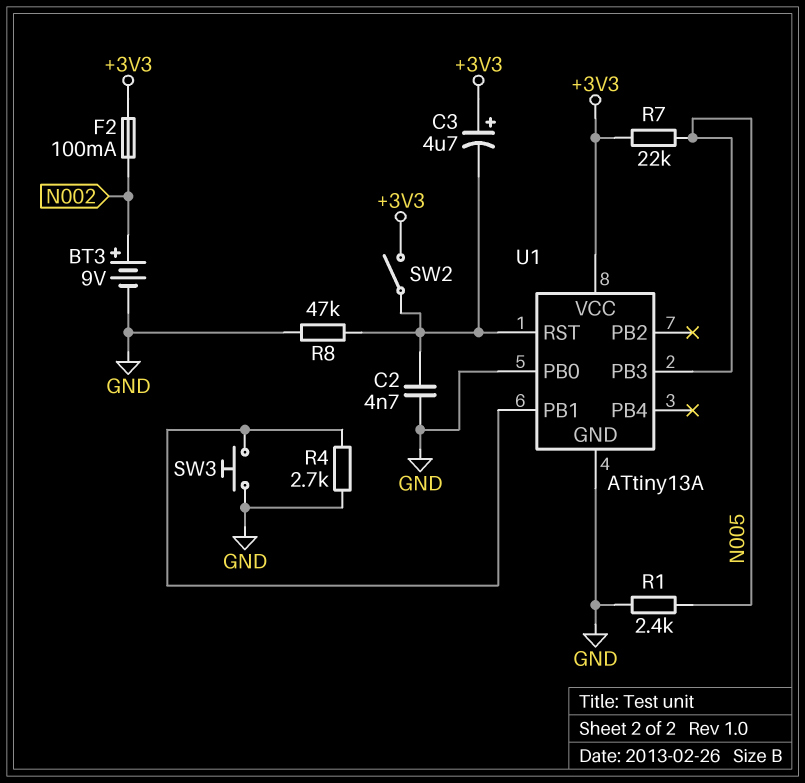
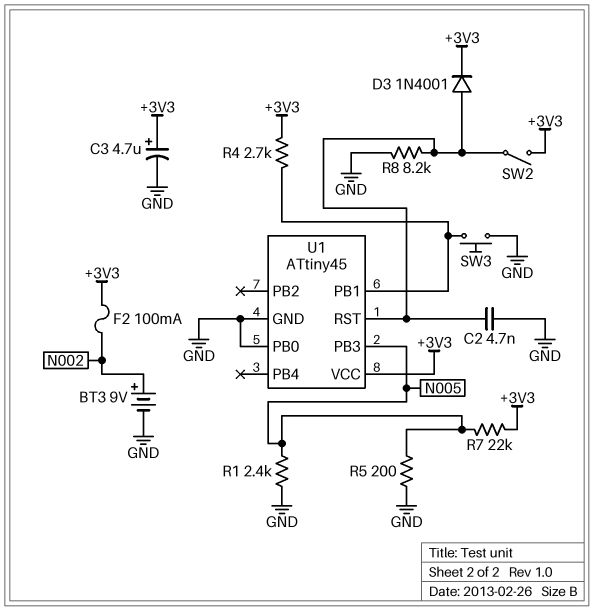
C3: 4.7uF (plus +3V3, minus U1/RST) -> 4.7uF (plus +3V3, minus GND)
D3: none -> diode 1N4001 (A U1/RST, K +3V3)
R4: 2.7k (GND, U1/PB1) -> 2.7k (+3V3, U1/PB1)
R5: none -> 200 (GND, N005)
R8: 47k (GND, U1/RST) -> 8.2k (GND, U1/RST)
U1: ATtiny13A -> ATtiny45

